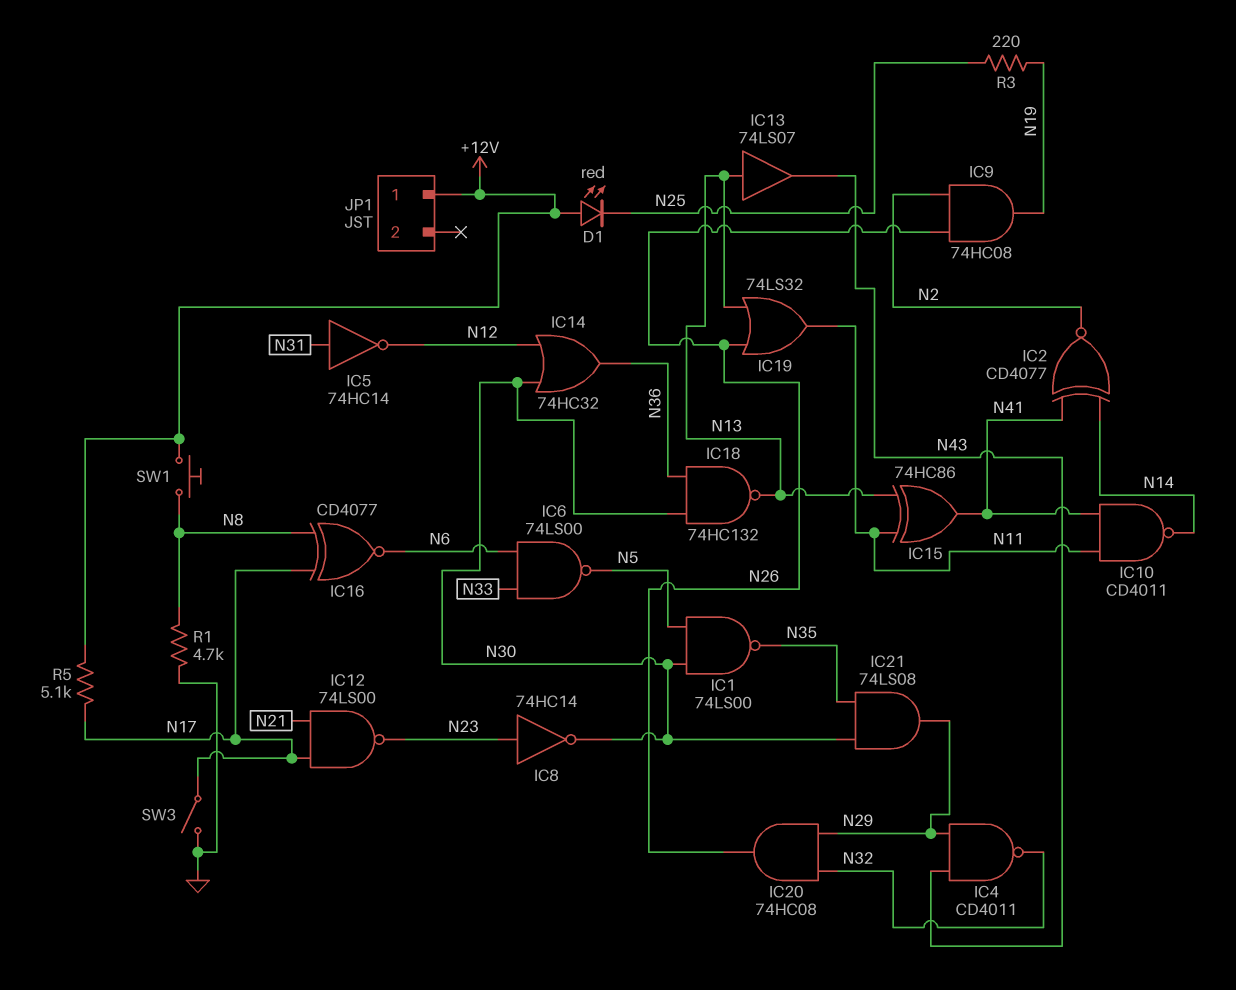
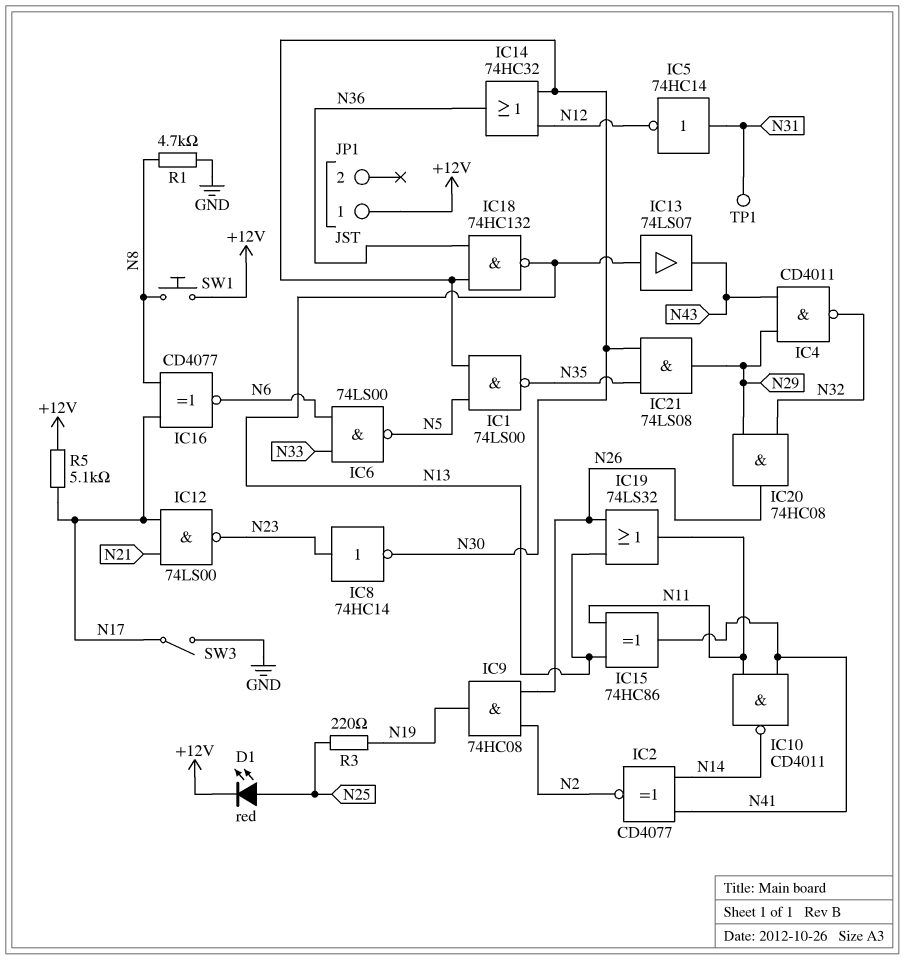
D1: LED red (A +12V, K N25) -> LED red (A N25, K +12V)
TP1: none -> test point (N31)

